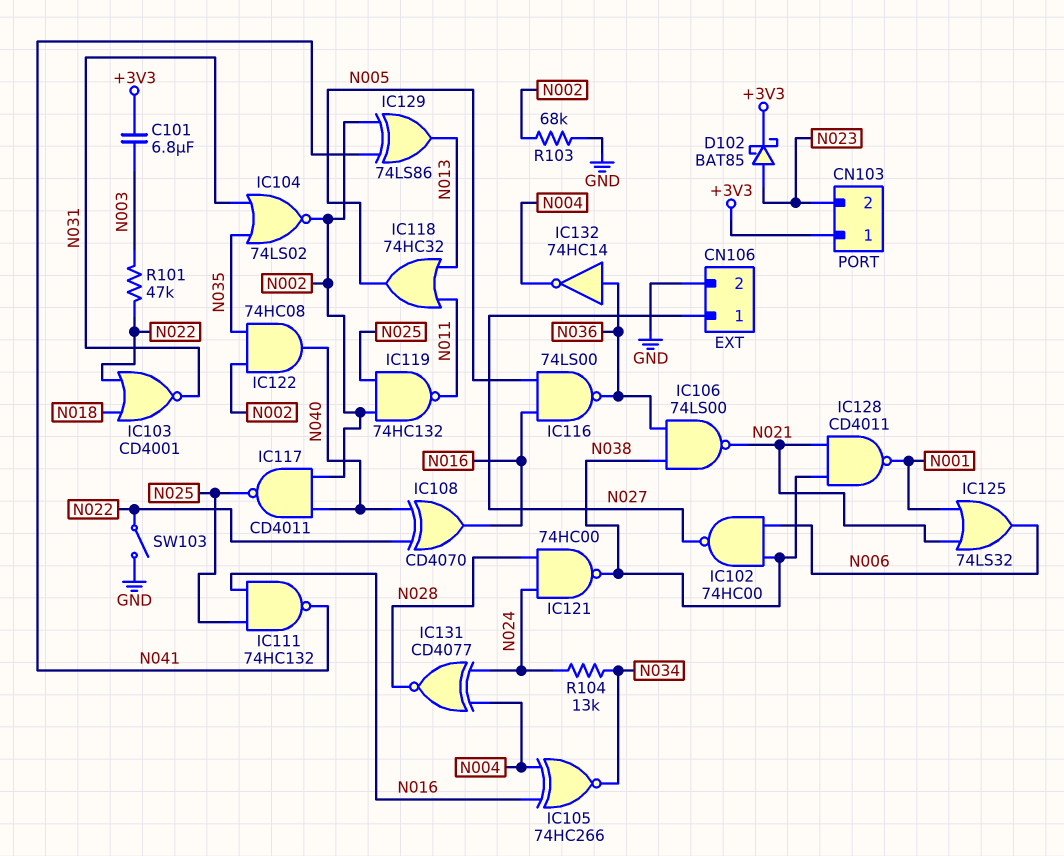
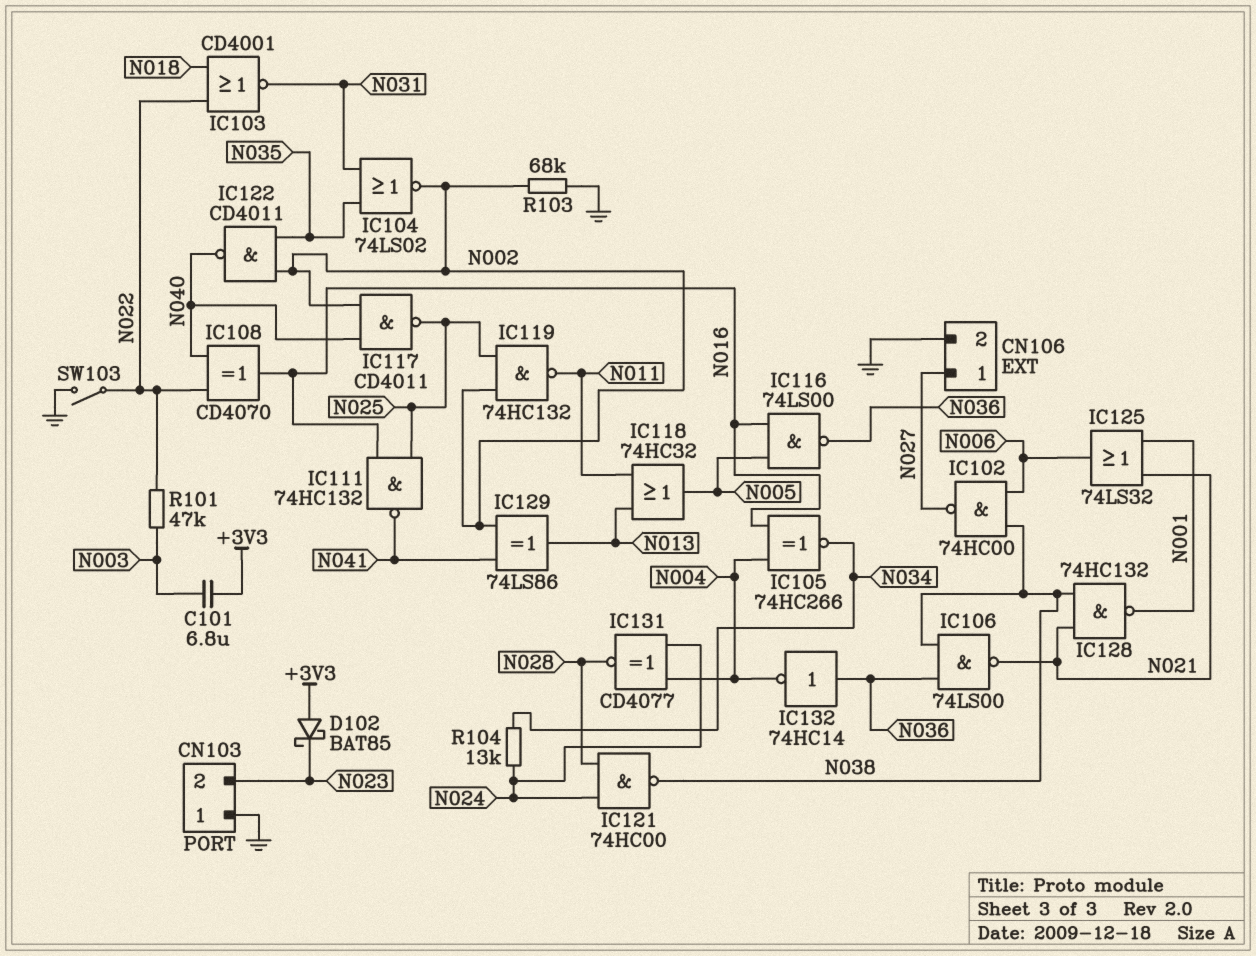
CN103 pin 1: +3V3 -> GND
D102: schottky BAT85 (A N023, K +3V3) -> schottky BAT85 (A +3V3, K N023)
IC122: AND 74HC08 (in N002, in N035, out N040) -> NAND CD4011 (in N002, in N035, out N040)
IC128: NAND CD4011 (in N021, in N038, out N001) -> NAND 74HC132 (in N021, in N038, out N001)

